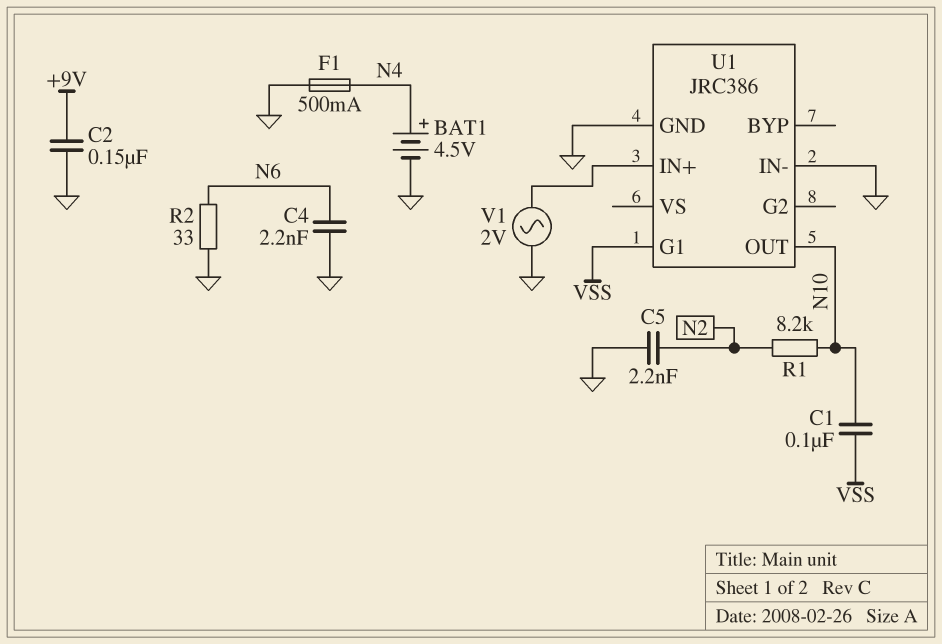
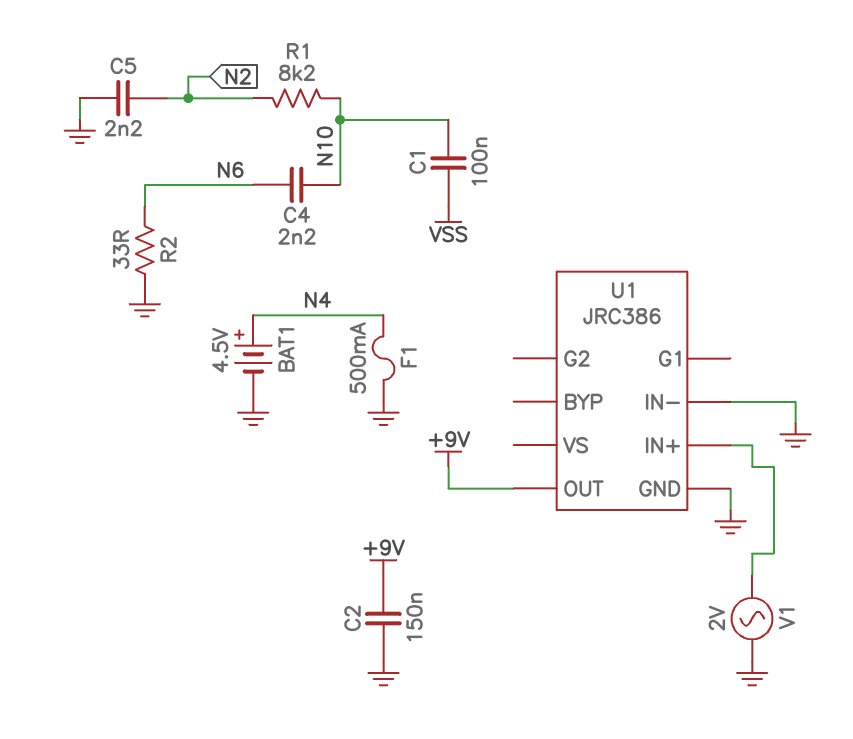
C4: 2.2nF (GND, N6) -> 2.2nF (N6, N10)
U1 pin G1: VSS -> none
U1 pin OUT: N10 -> +9V

